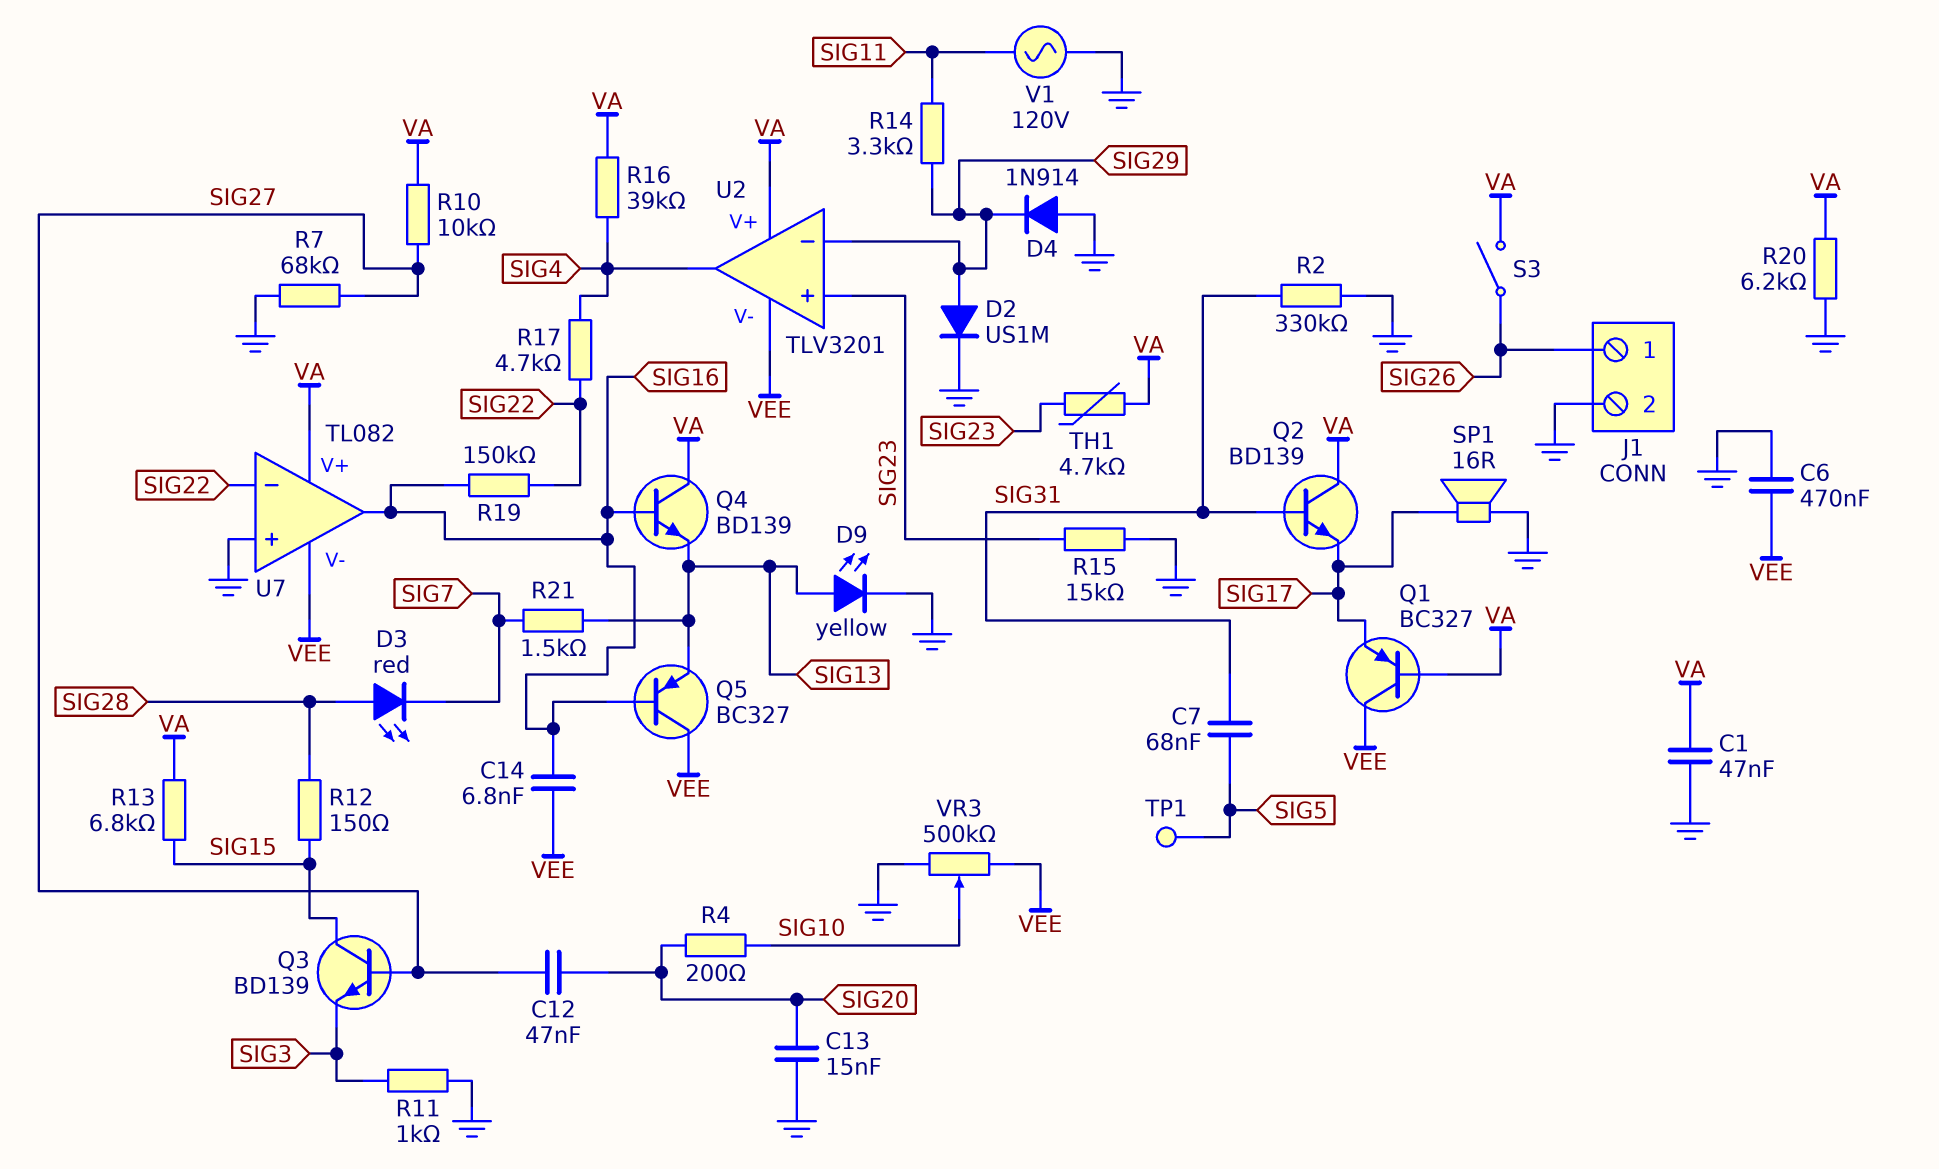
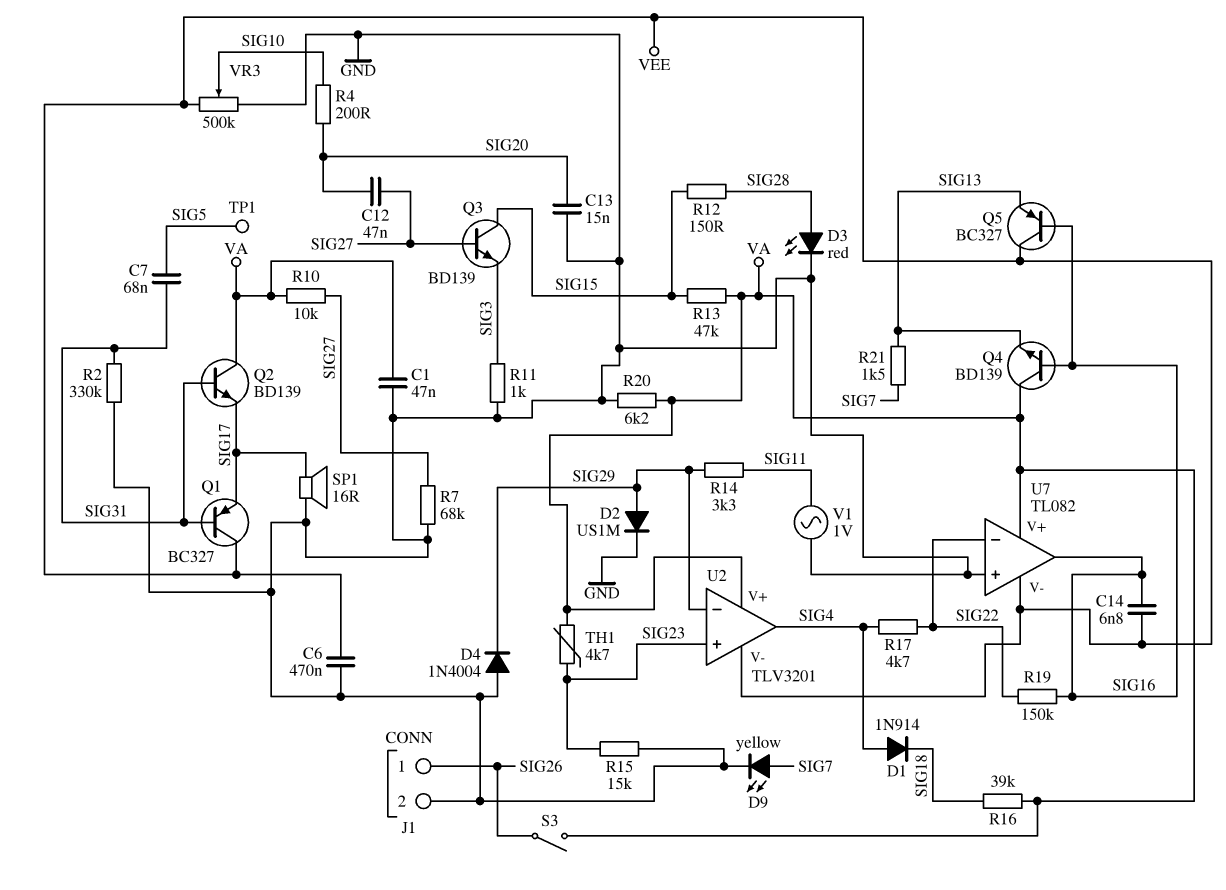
D1: none -> diode 1N914 (A SIG4, K SIG18)
D3: LED red (A SIG28, K SIG7) -> LED red (A SIG28, K GND)
D4: diode 1N914 (A GND, K SIG29) -> diode 1N4004 (A GND, K SIG29)
D9: LED yellow (A SIG13, K GND) -> LED yellow (A SIG7, K GND)
Q1: PNP BC327 (B VA, C VEE, E SIG17) -> PNP BC327 (B SIG31, C VEE, E SIG17)
R13: 6.8k (SIG15, VA) -> 47k (SIG15, VA)
R16: 39k (SIG4, VA) -> 39k (SIG18, VA)
V1: AC 120V (GND, SIG11) -> AC 1V (GND, SIG11)

